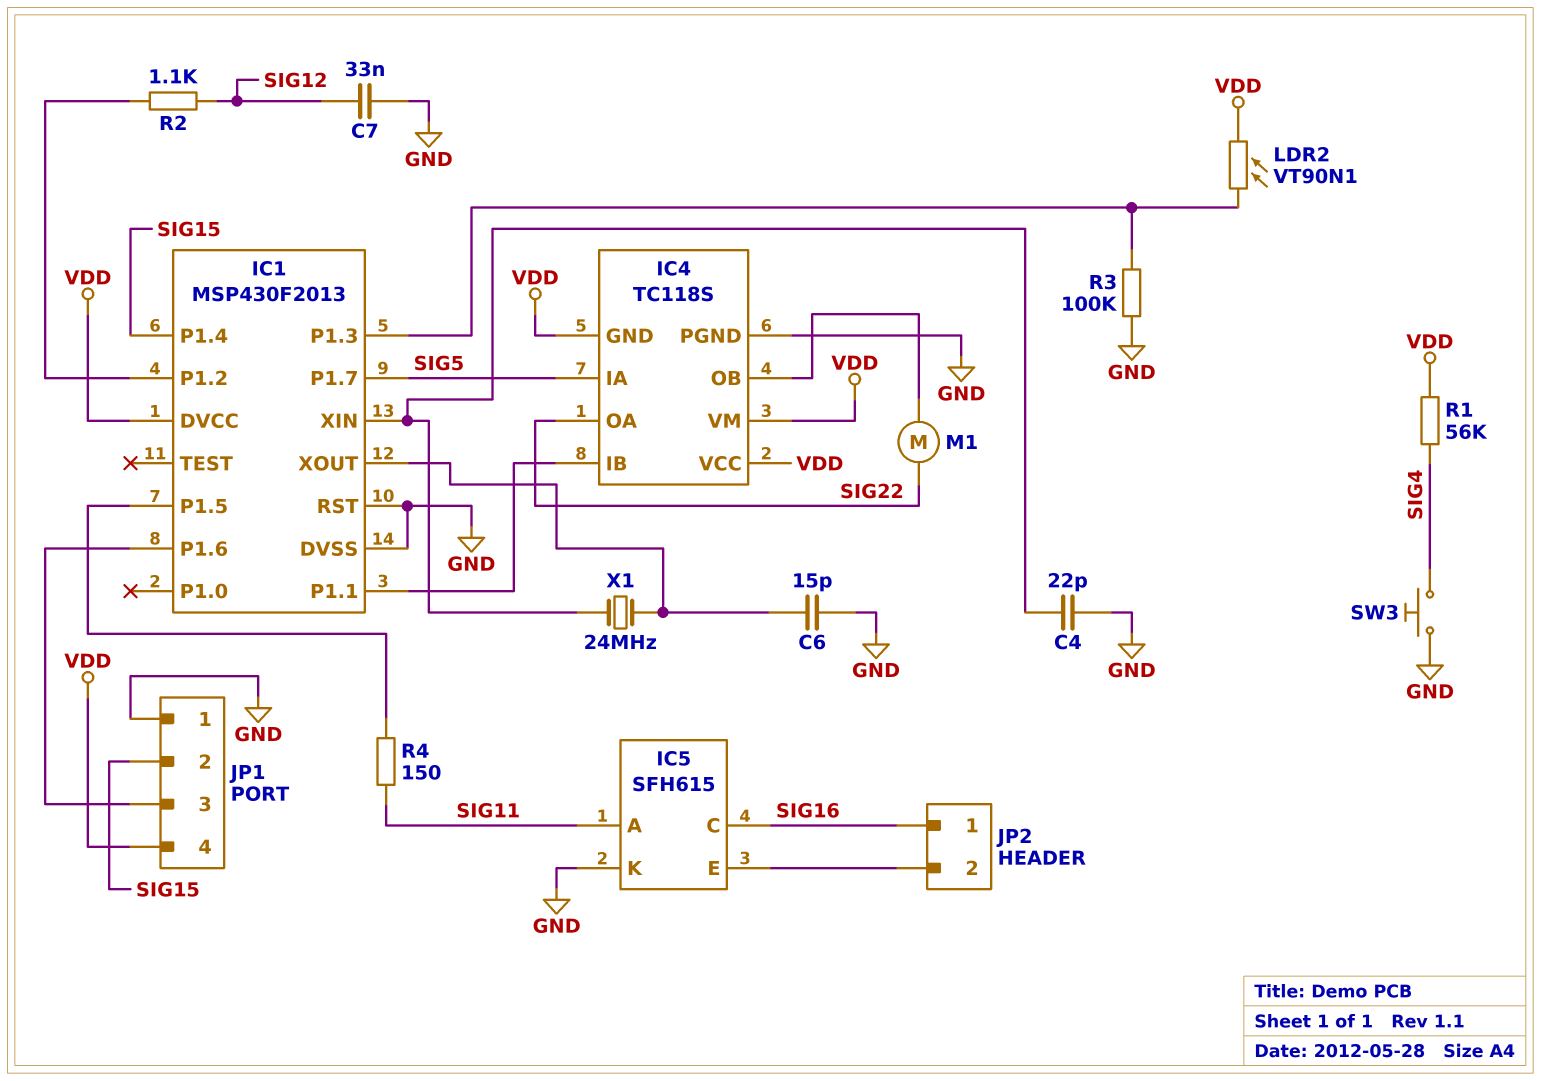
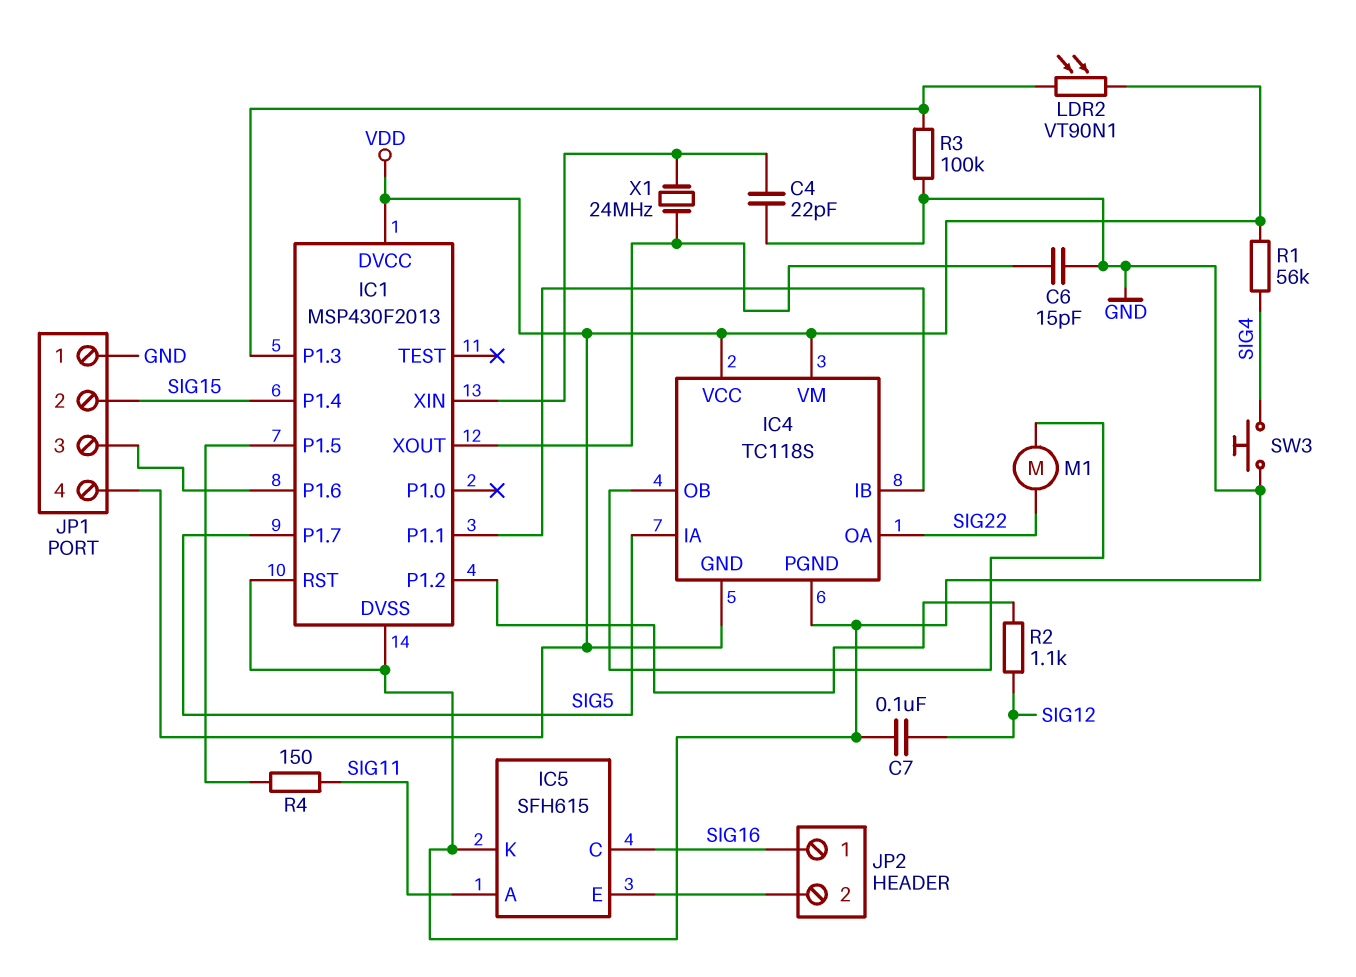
C7: 33nF (GND, SIG12) -> 100nF (GND, SIG12)

